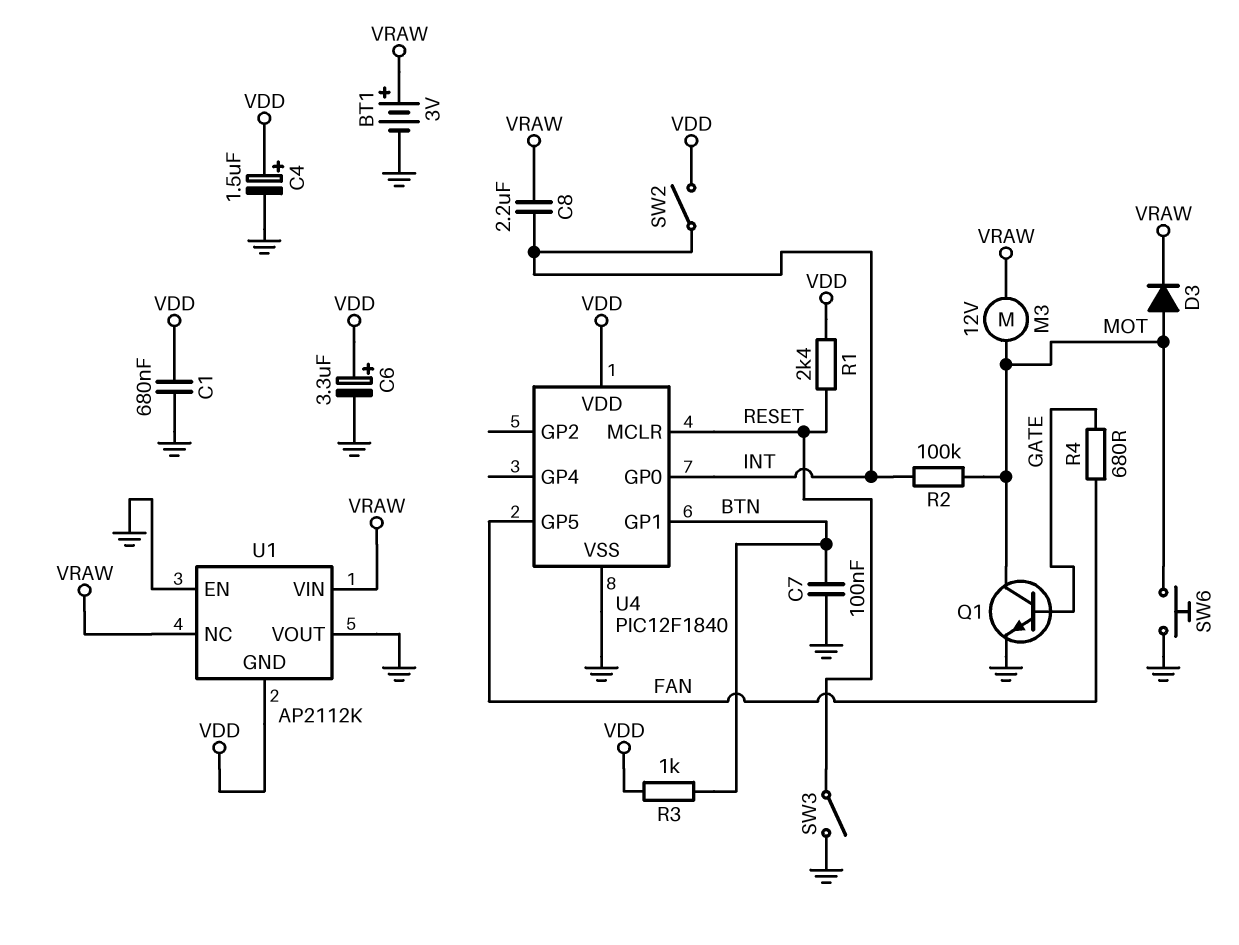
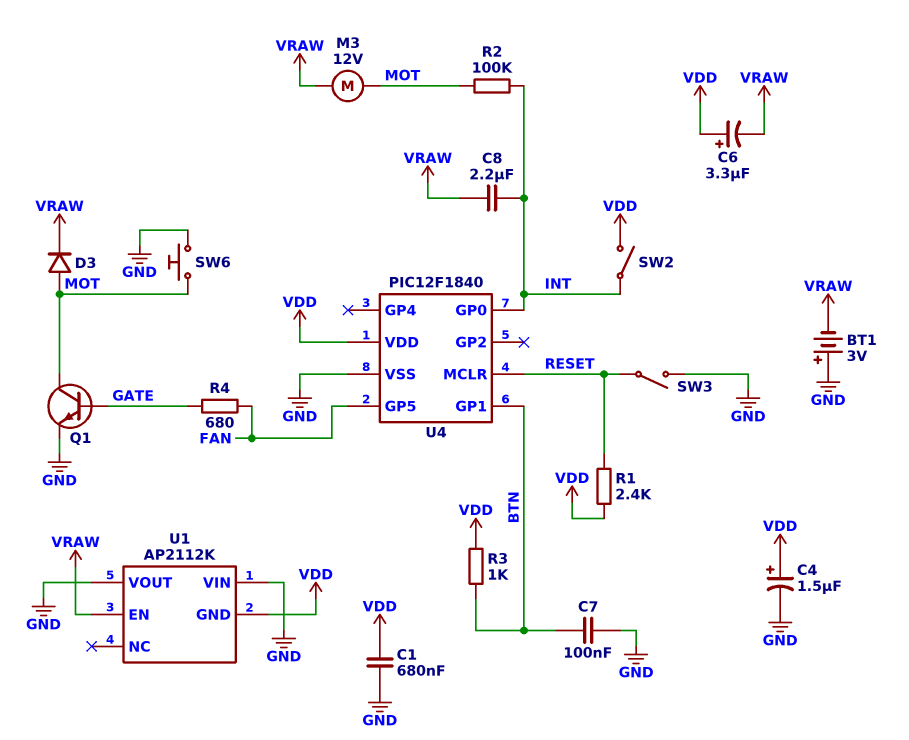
BT1: 3V (plus VRAW, minus GND) -> 3V (plus GND, minus VRAW)
C6: 3.3uF (plus VDD, minus GND) -> 3.3uF (plus VDD, minus VRAW)
U1 pin EN: GND -> VRAW
U1 pin NC: VRAW -> none
U1 pin VIN: VRAW -> GND

